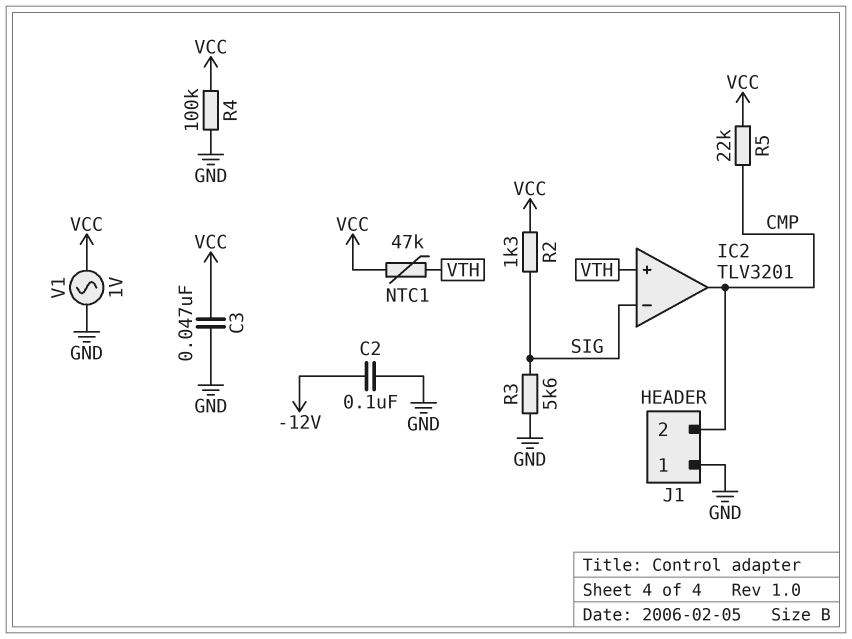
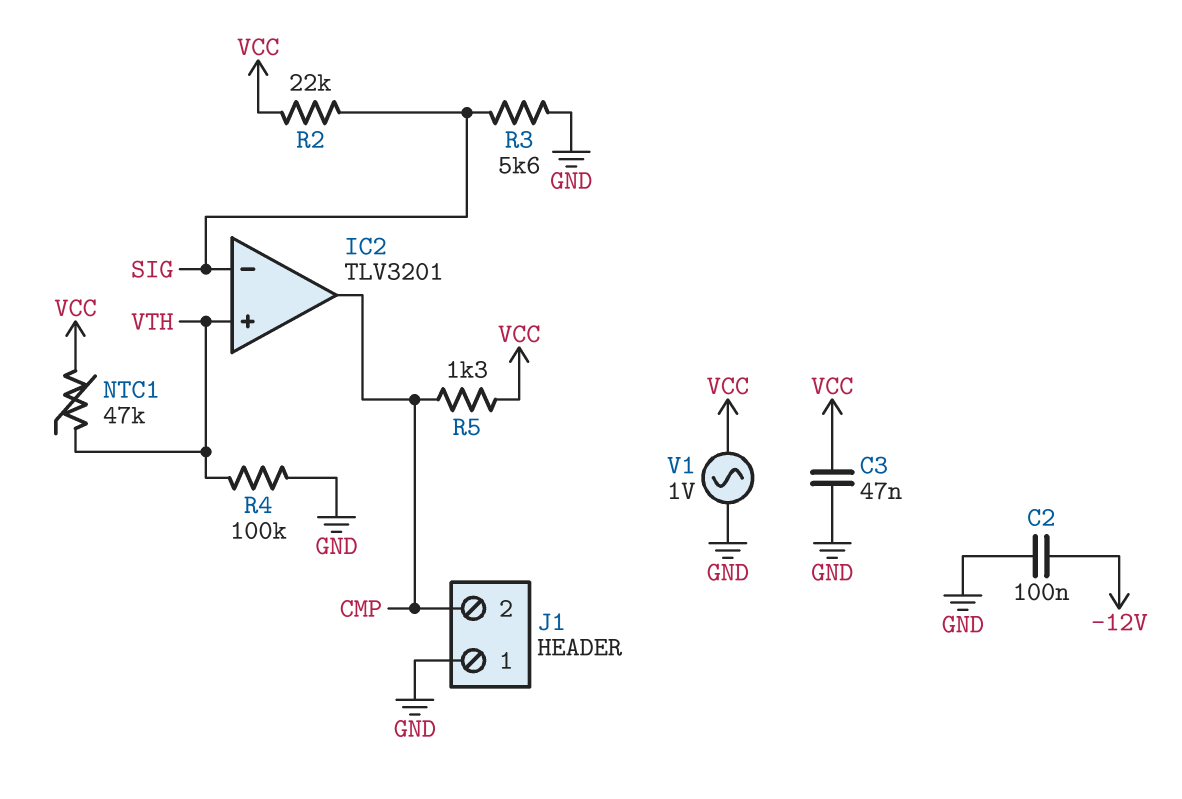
R2: 1.3k (SIG, VCC) -> 22k (SIG, VCC)
R4: 100k (GND, VCC) -> 100k (GND, VTH)
R5: 22k (CMP, VCC) -> 1.3k (CMP, VCC)

